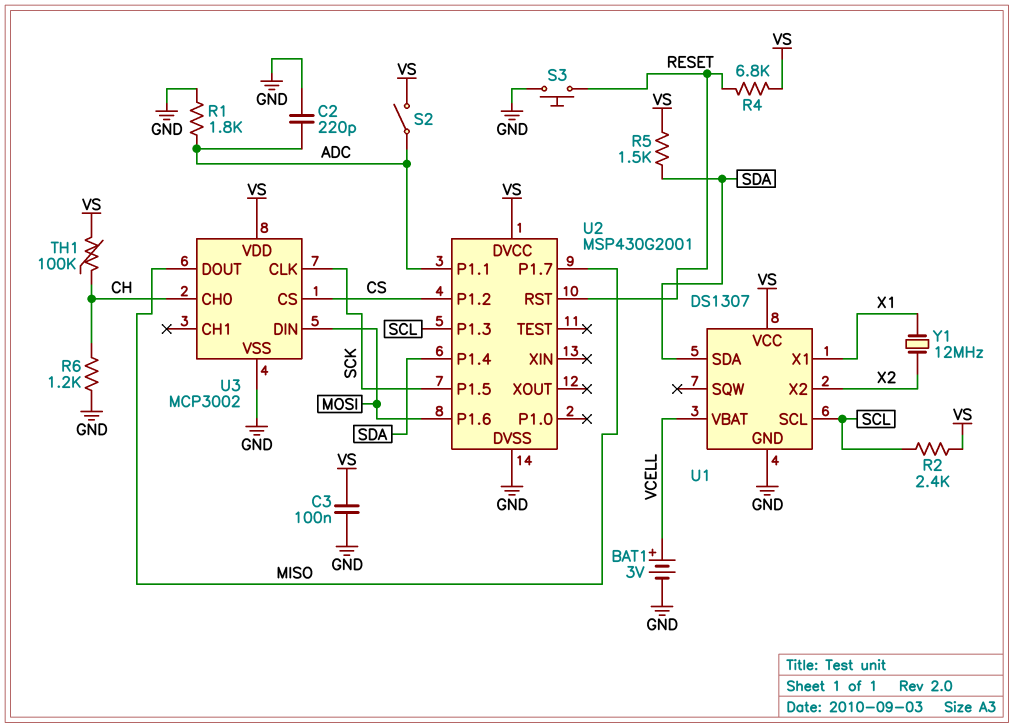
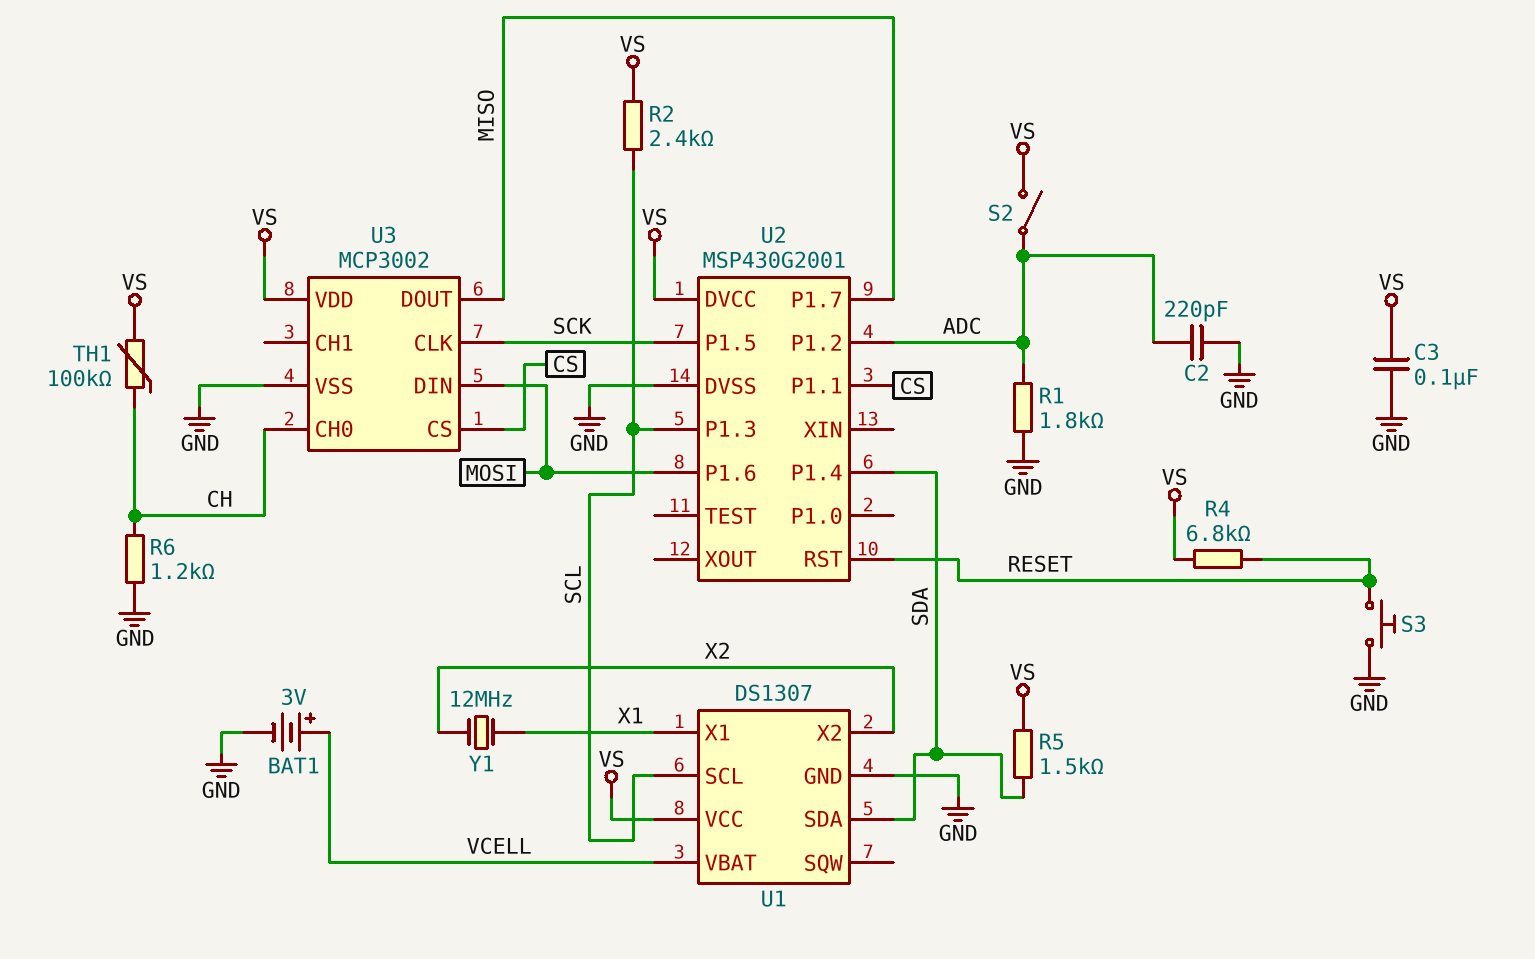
U2 pin P1.1: ADC -> CS
U2 pin P1.2: CS -> ADC

